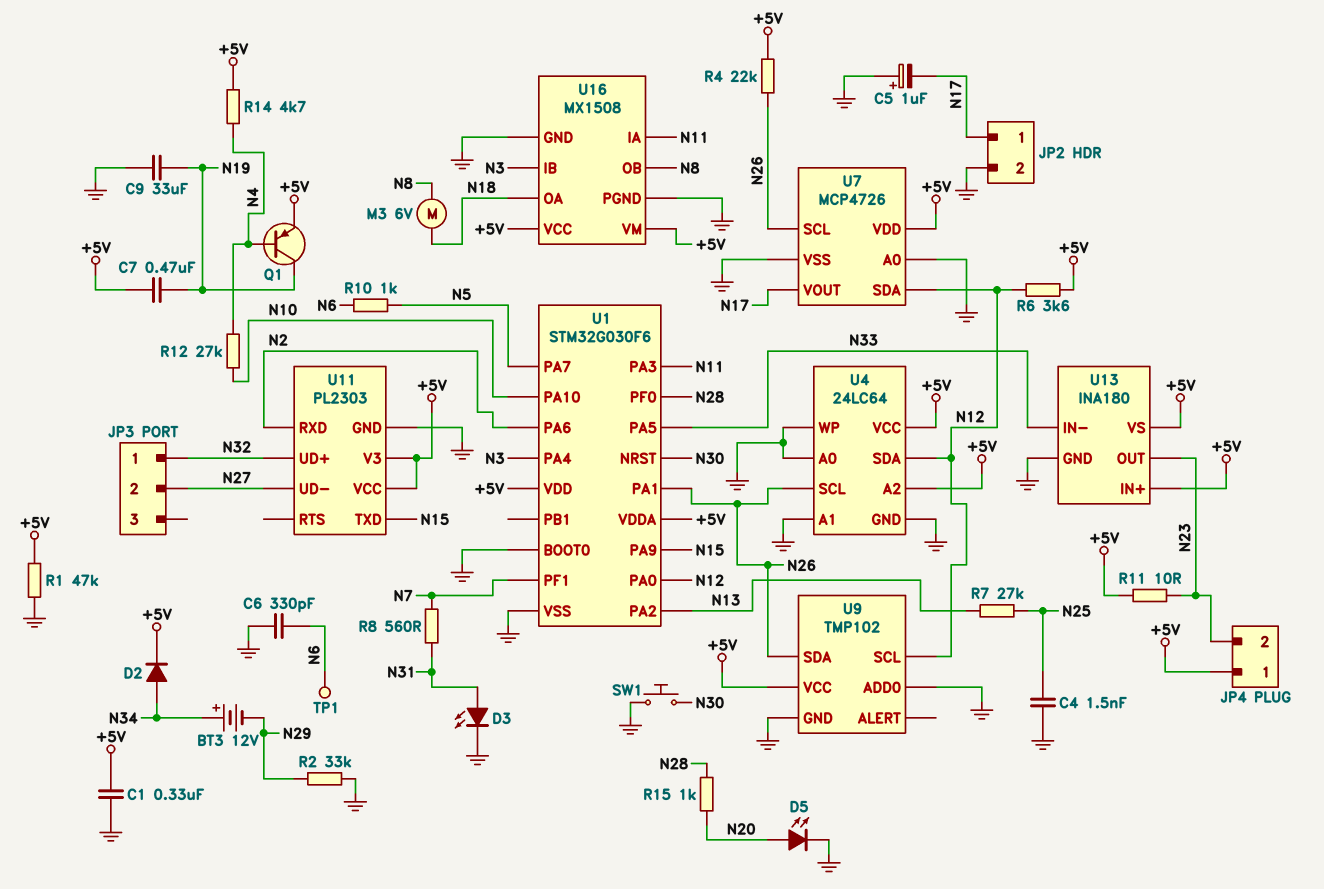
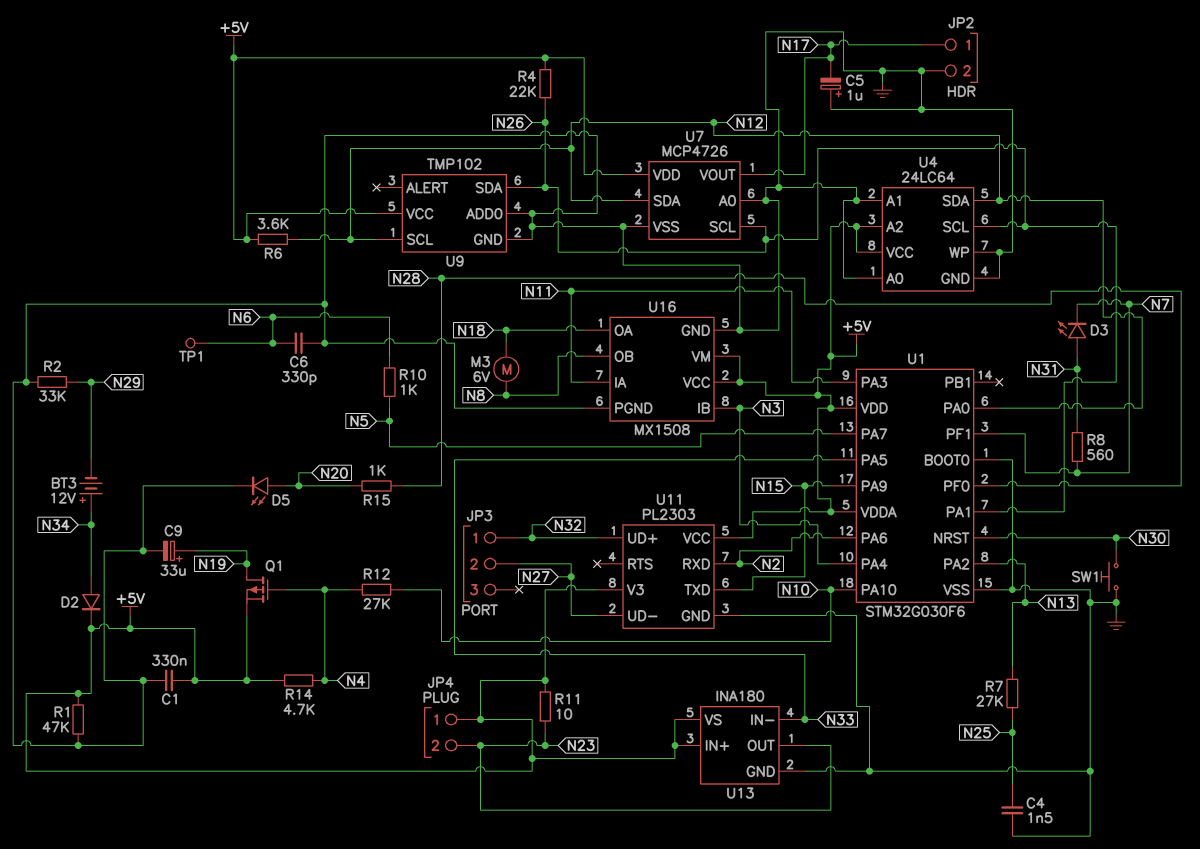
C7: 470nF (+5V, N19) -> none
C9: 33uF (GND, N19) -> 33uF (plus N19, minus GND)
D3: LED (A N31, K GND) -> LED (A N31, K N7)
Q1: PNP (B N4, C N19, E +5V) -> PMOS (G N4, D N19, S +5V)

